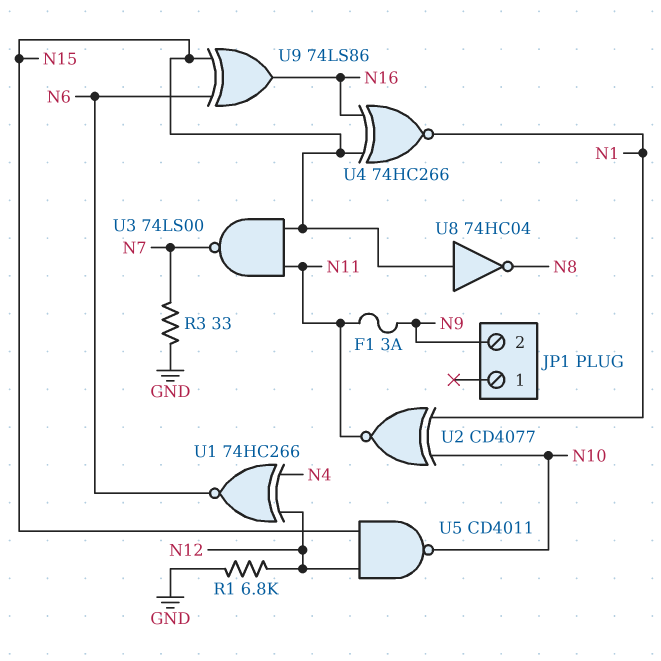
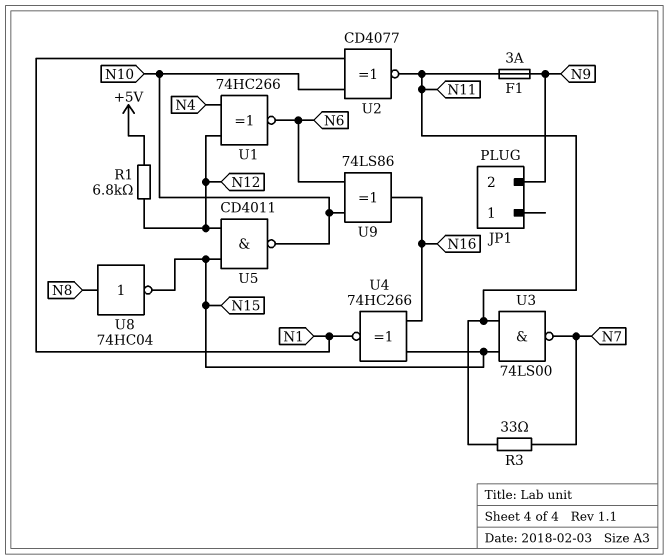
R1: 6.8k (GND, N12) -> 6.8k (+5V, N12)
R3: 33 (GND, N7) -> 33 (N7, N11)
U8: NOT 74HC04 (in N15, out N8) -> NOT 74HC04 (in N8, out N15)
U9: XOR 74LS86 (in N6, in N15, out N16) -> XOR 74LS86 (in N6, in N10, out N16)

